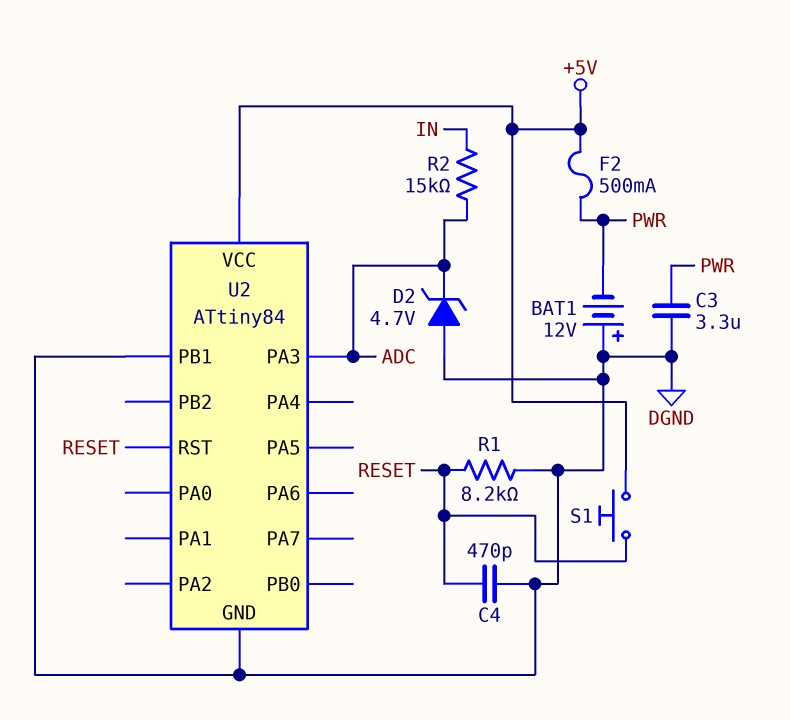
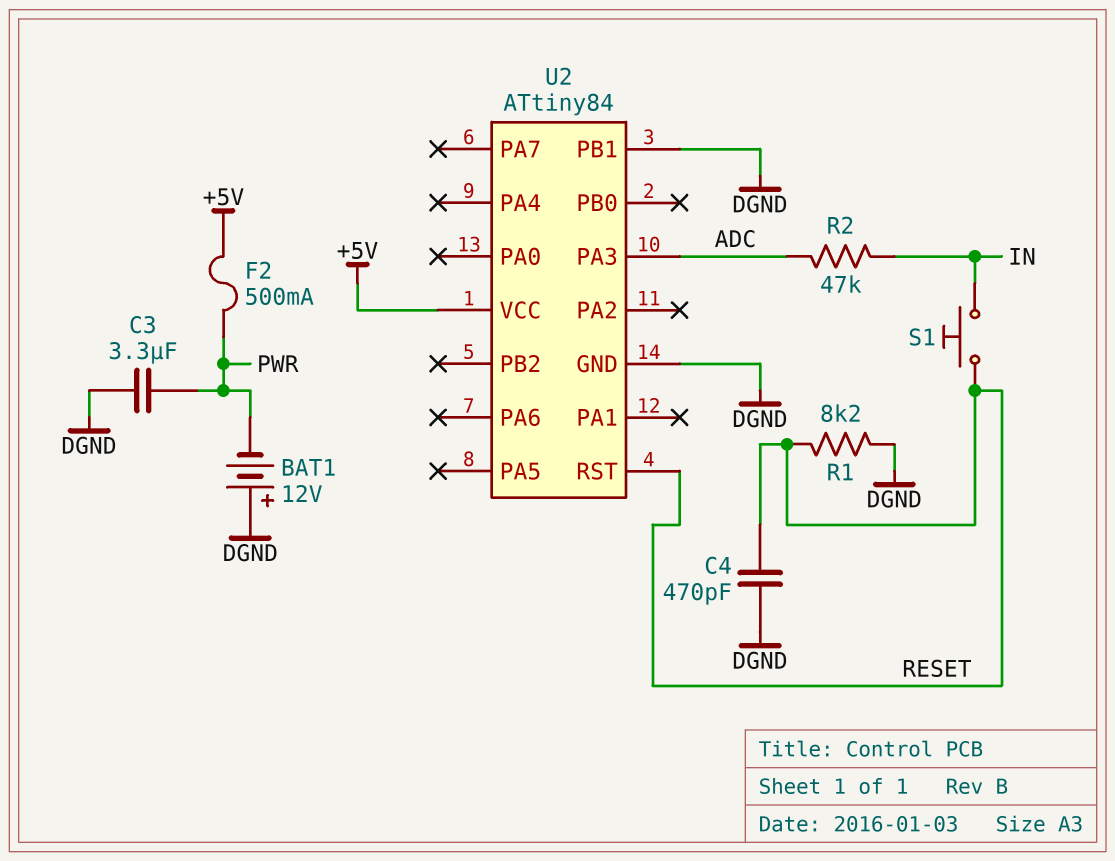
D2: zener 4.7V (A DGND, K ADC) -> none
R2: 15k (ADC, IN) -> 47k (ADC, IN)
S1: button (+5V, RESET) -> button (IN, RESET)

